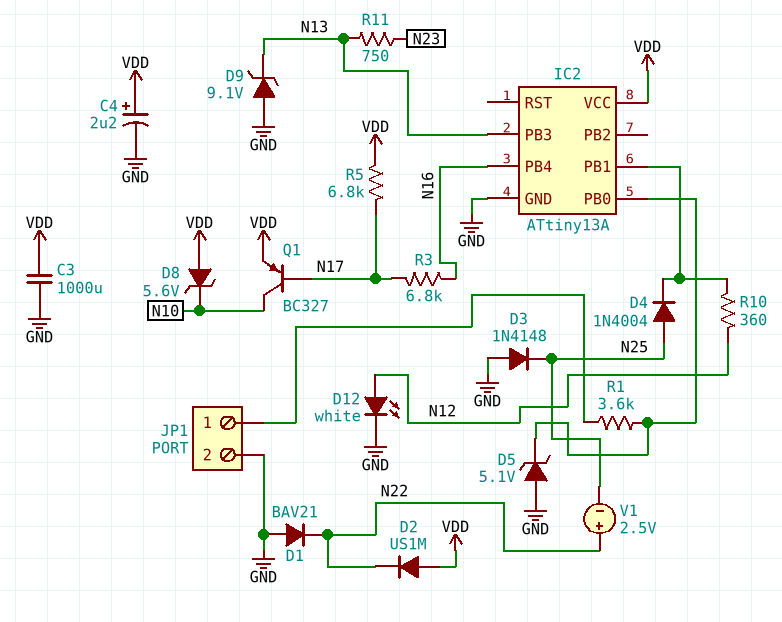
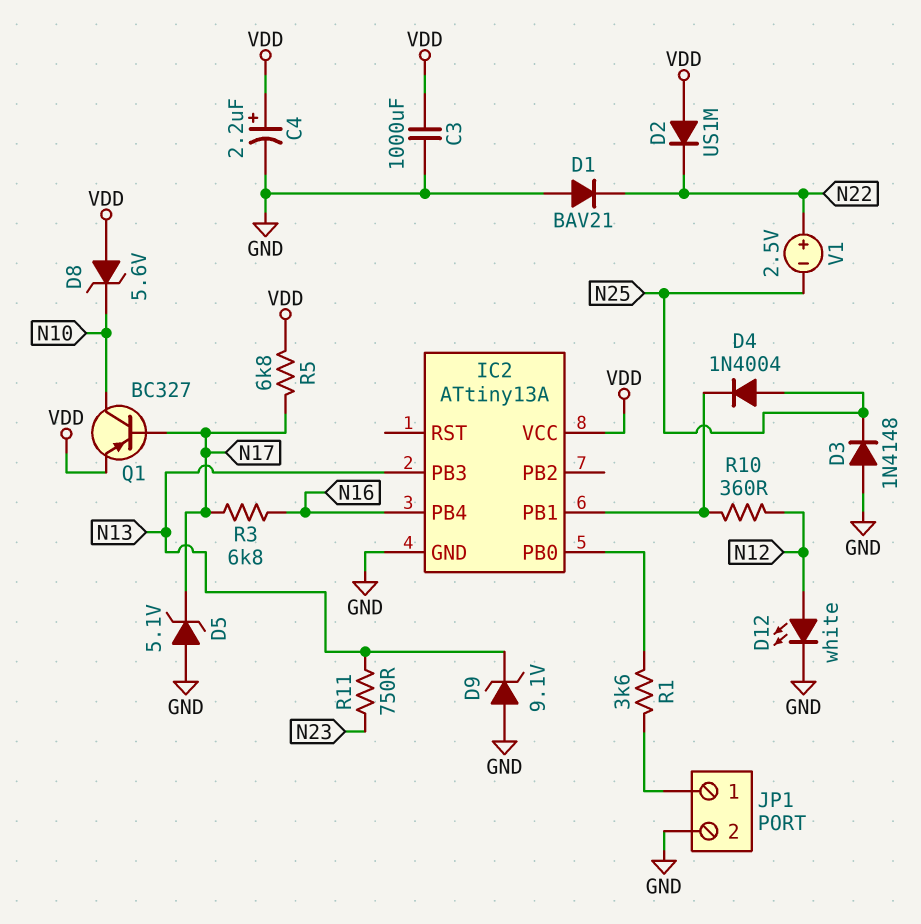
D5: zener 5.1V (A GND, K IC2/PB0) -> zener 5.1V (A GND, K N17)

